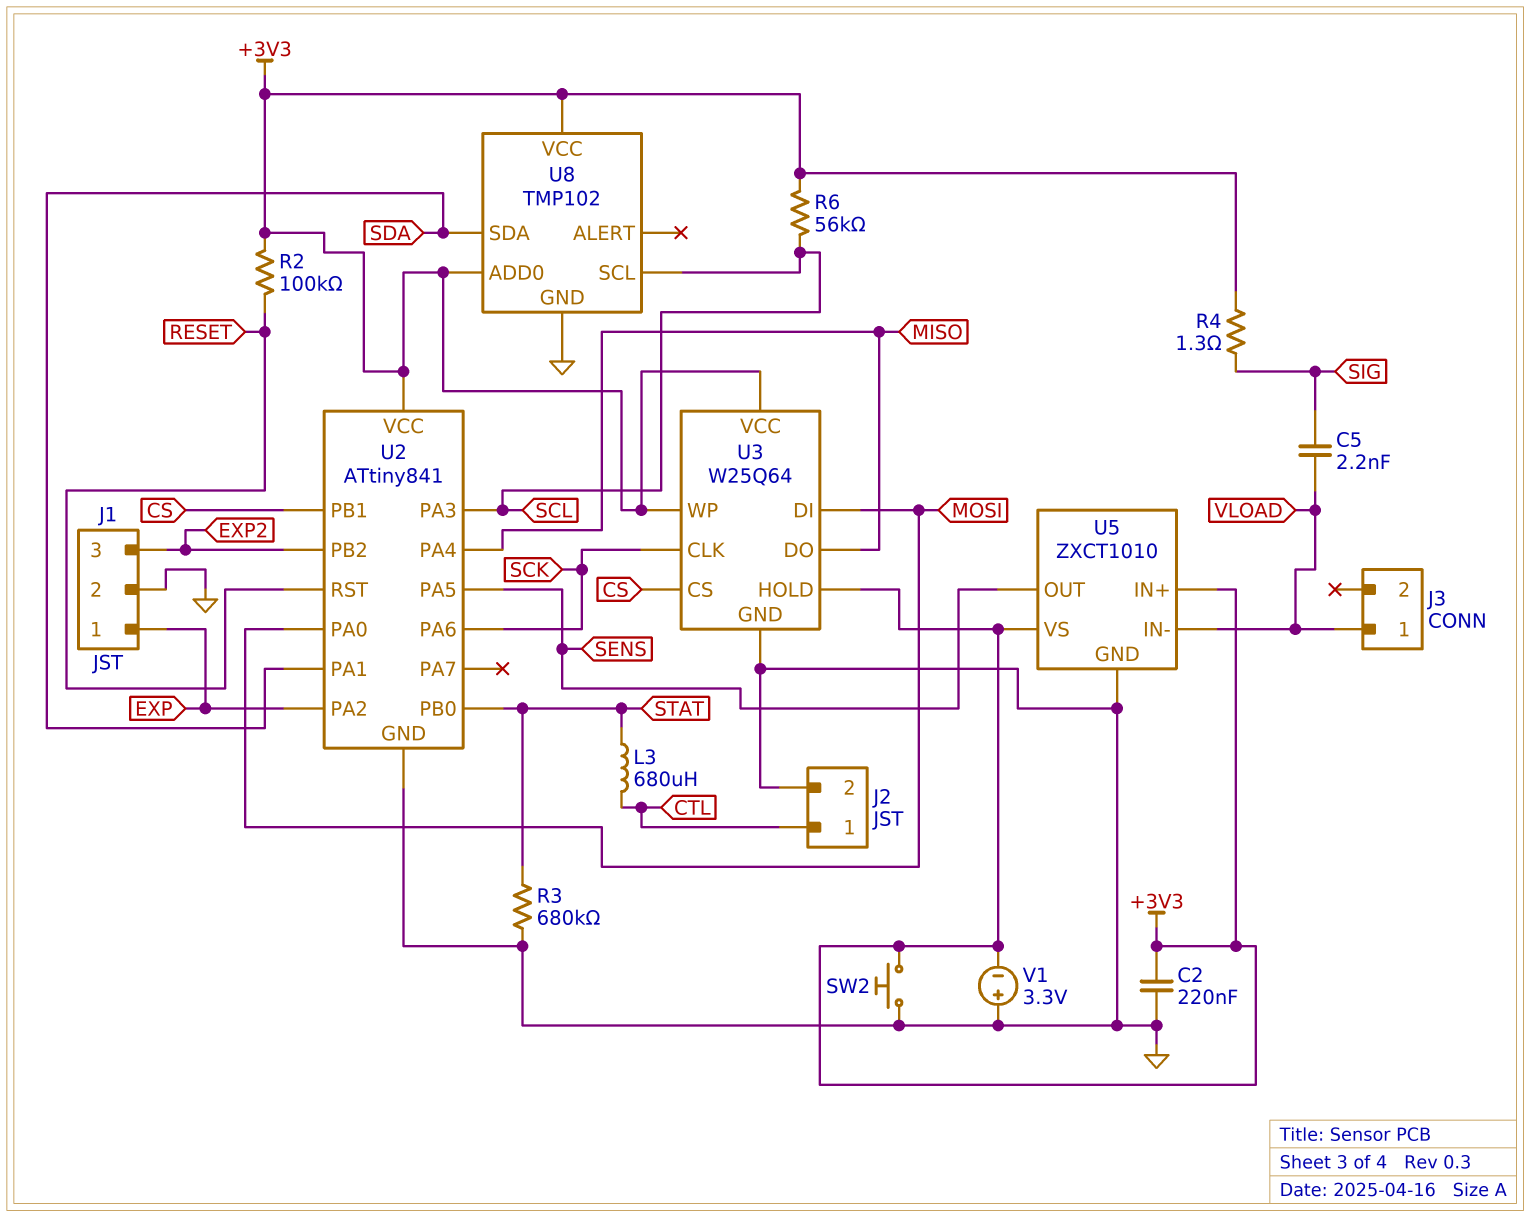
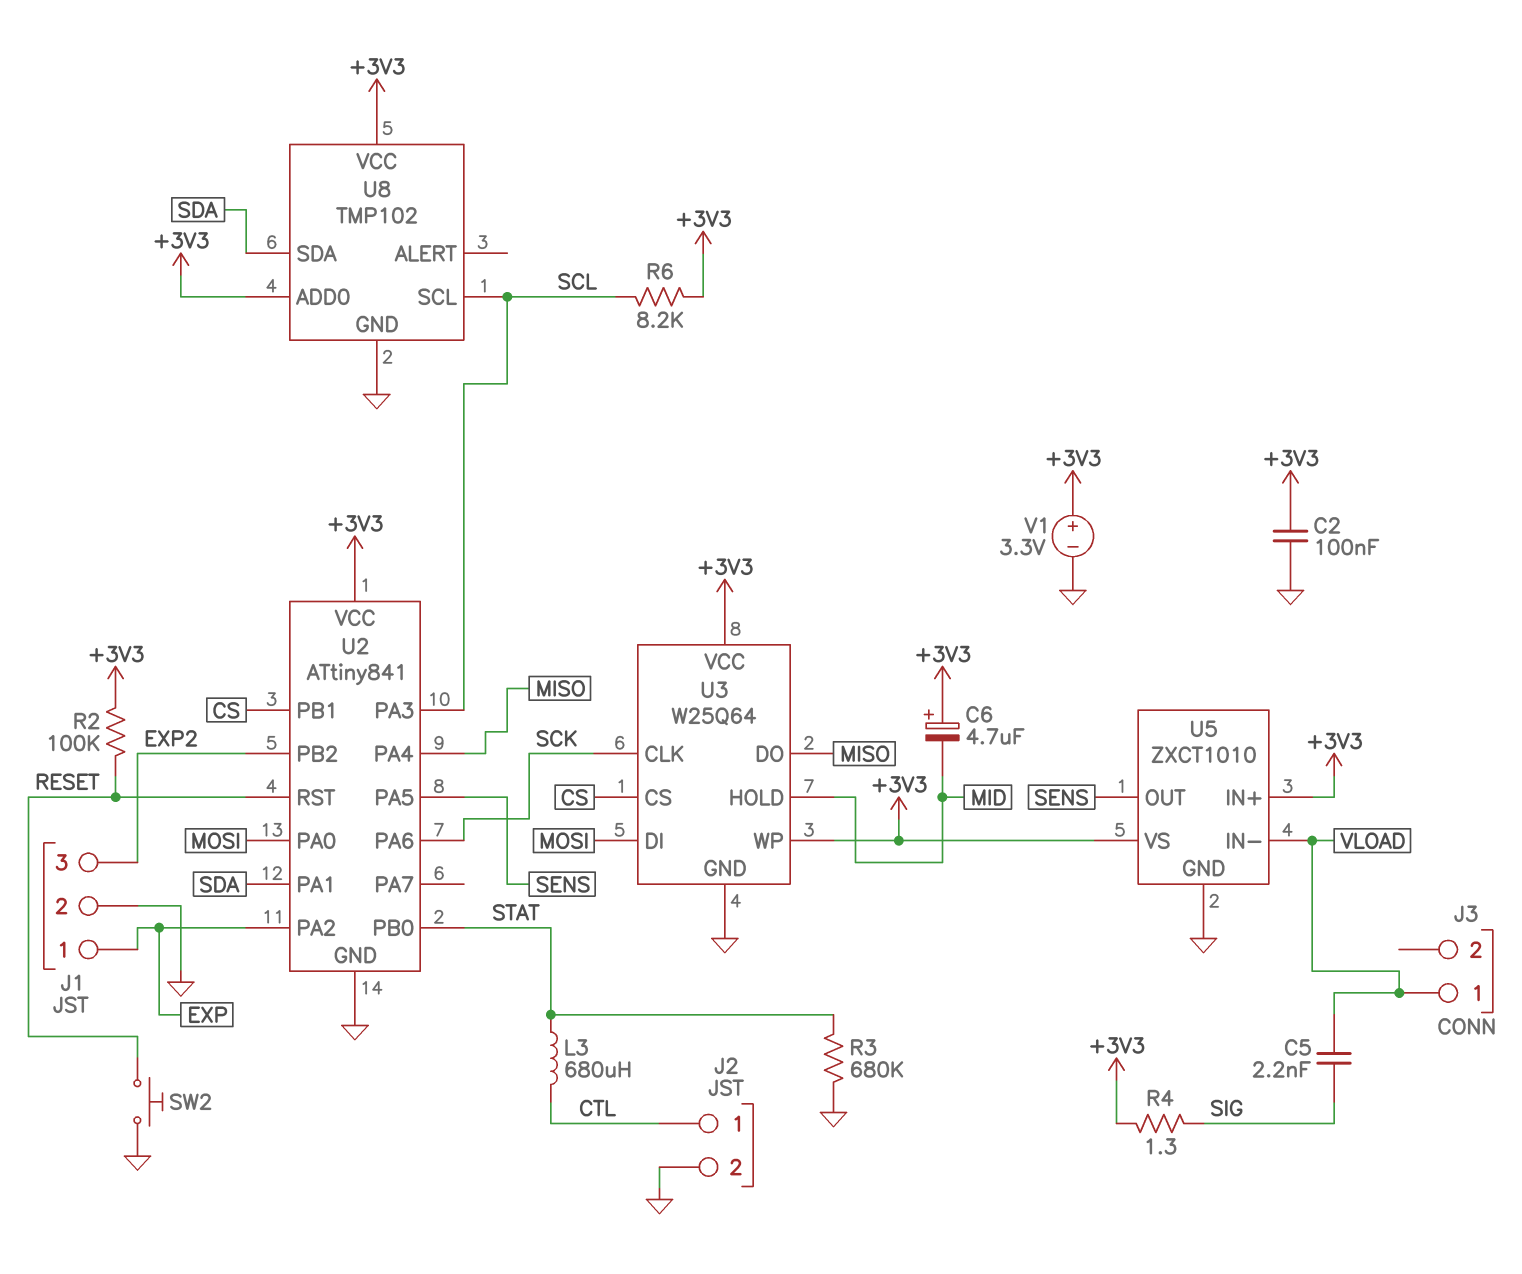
C2: 220nF (+3V3, GND) -> 100nF (+3V3, GND)
C6: none -> 4.7uF (plus +3V3, minus MID)
R6: 56k (+3V3, SCL) -> 8.2k (+3V3, SCL)
SW2: button (+3V3, GND) -> button (GND, RESET)
U3 pin HOLD: +3V3 -> MID
V1: 3.3V (plus GND, minus +3V3) -> 3.3V (plus +3V3, minus GND)

